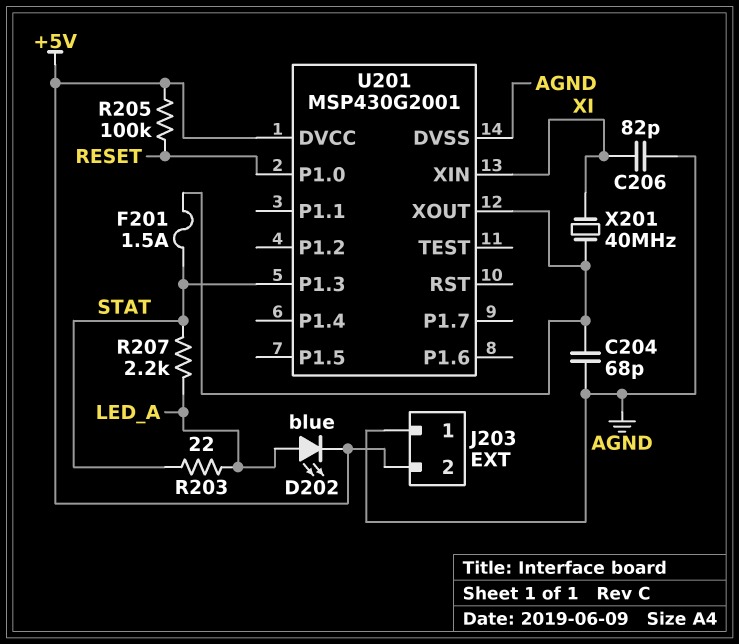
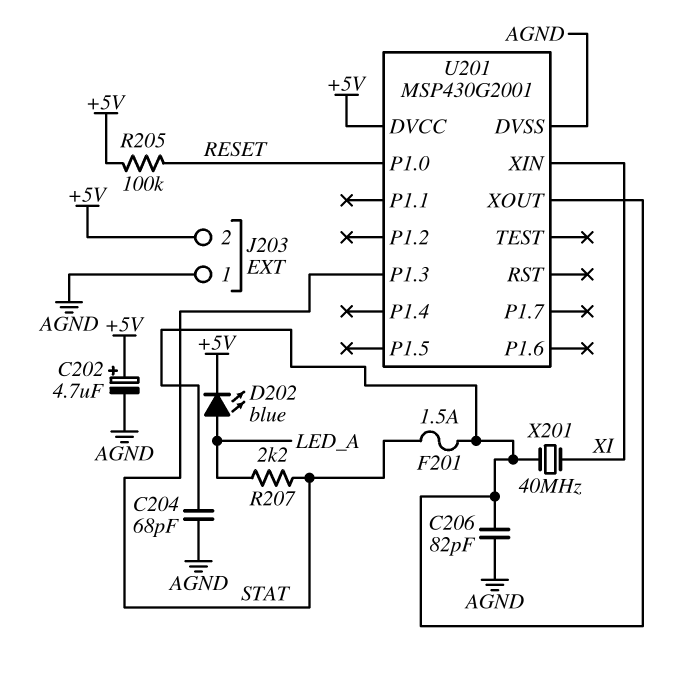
C202: none -> 4.7uF (plus +5V, minus AGND)
C206: 82pF (AGND, XI) -> 82pF (AGND, U201/XOUT)
R203: 22 (LED_A, STAT) -> none

